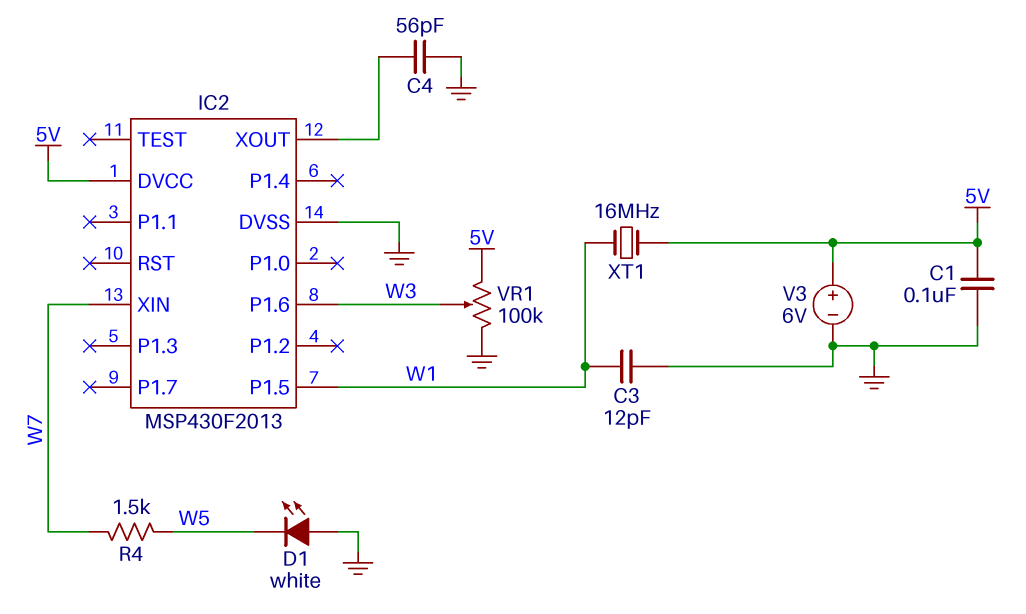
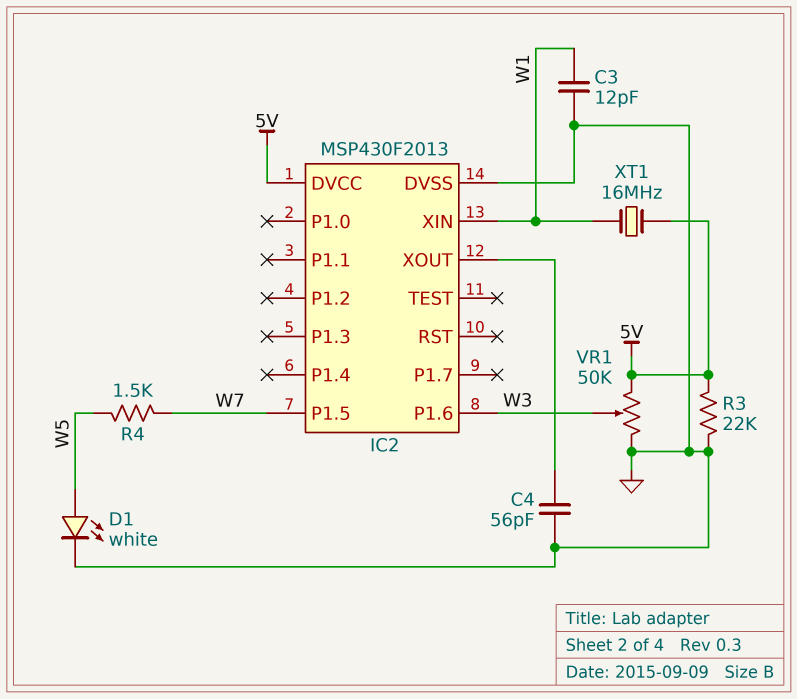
C1: 100nF (5V, GND) -> none
D1: LED white (A GND, K W5) -> LED white (A W5, K GND)
IC2 pin P1.5: W1 -> W7
IC2 pin XIN: W7 -> W1
R3: none -> 22k (5V, GND)
V3: 6V (plus 5V, minus GND) -> none
VR1: 100k (5V, GND, wiper W3) -> 50k (5V, GND, wiper W3)

